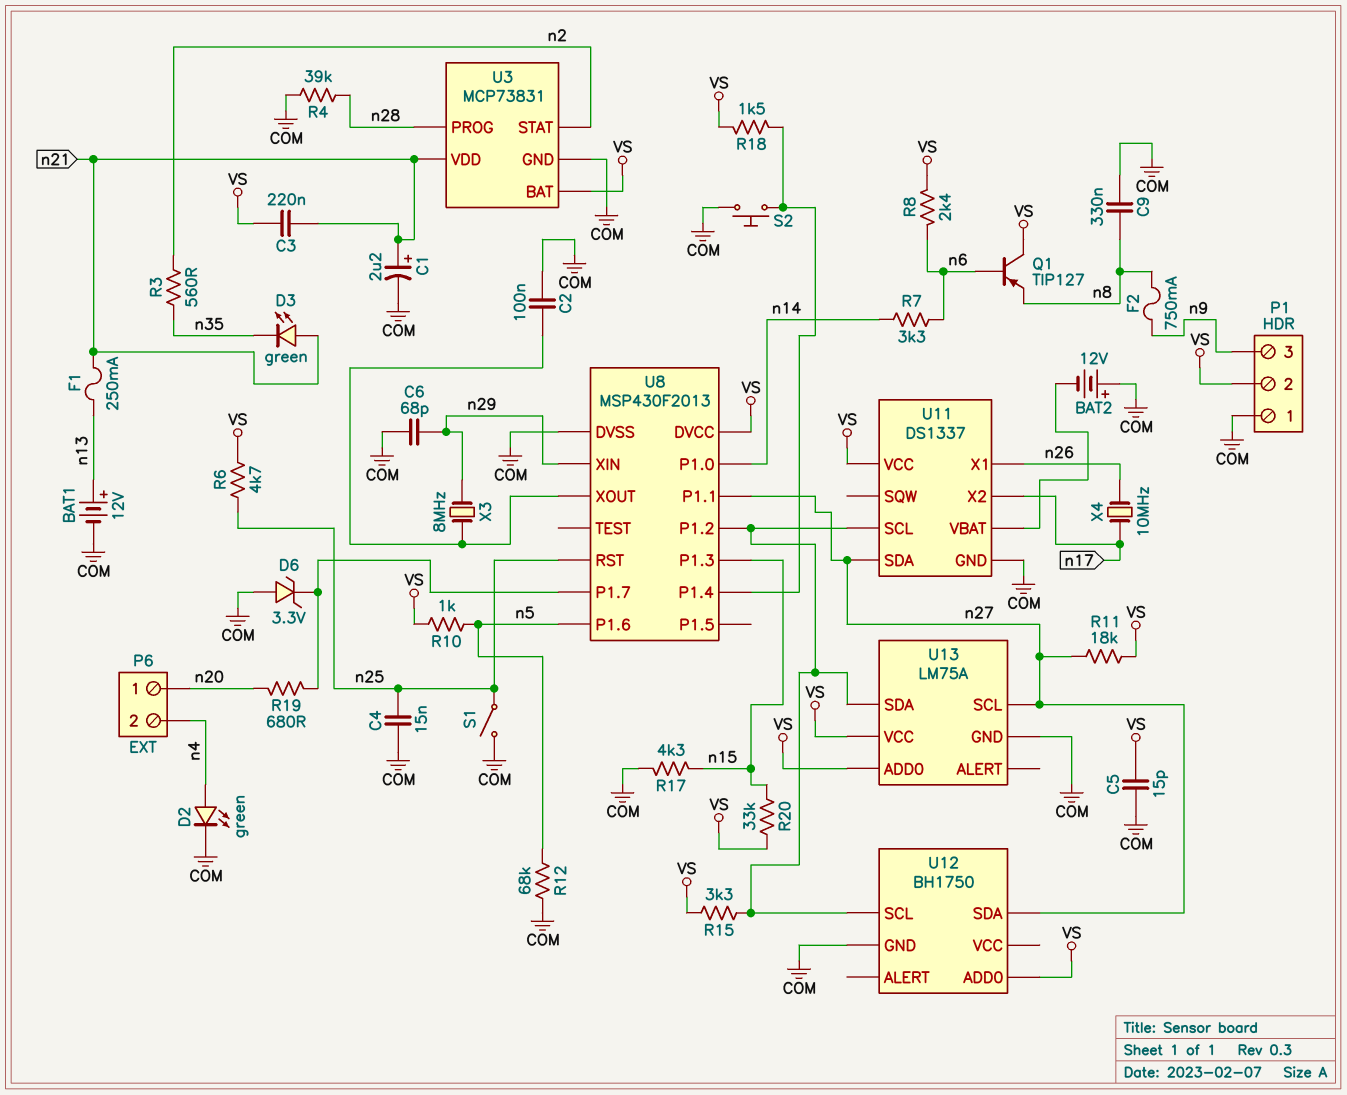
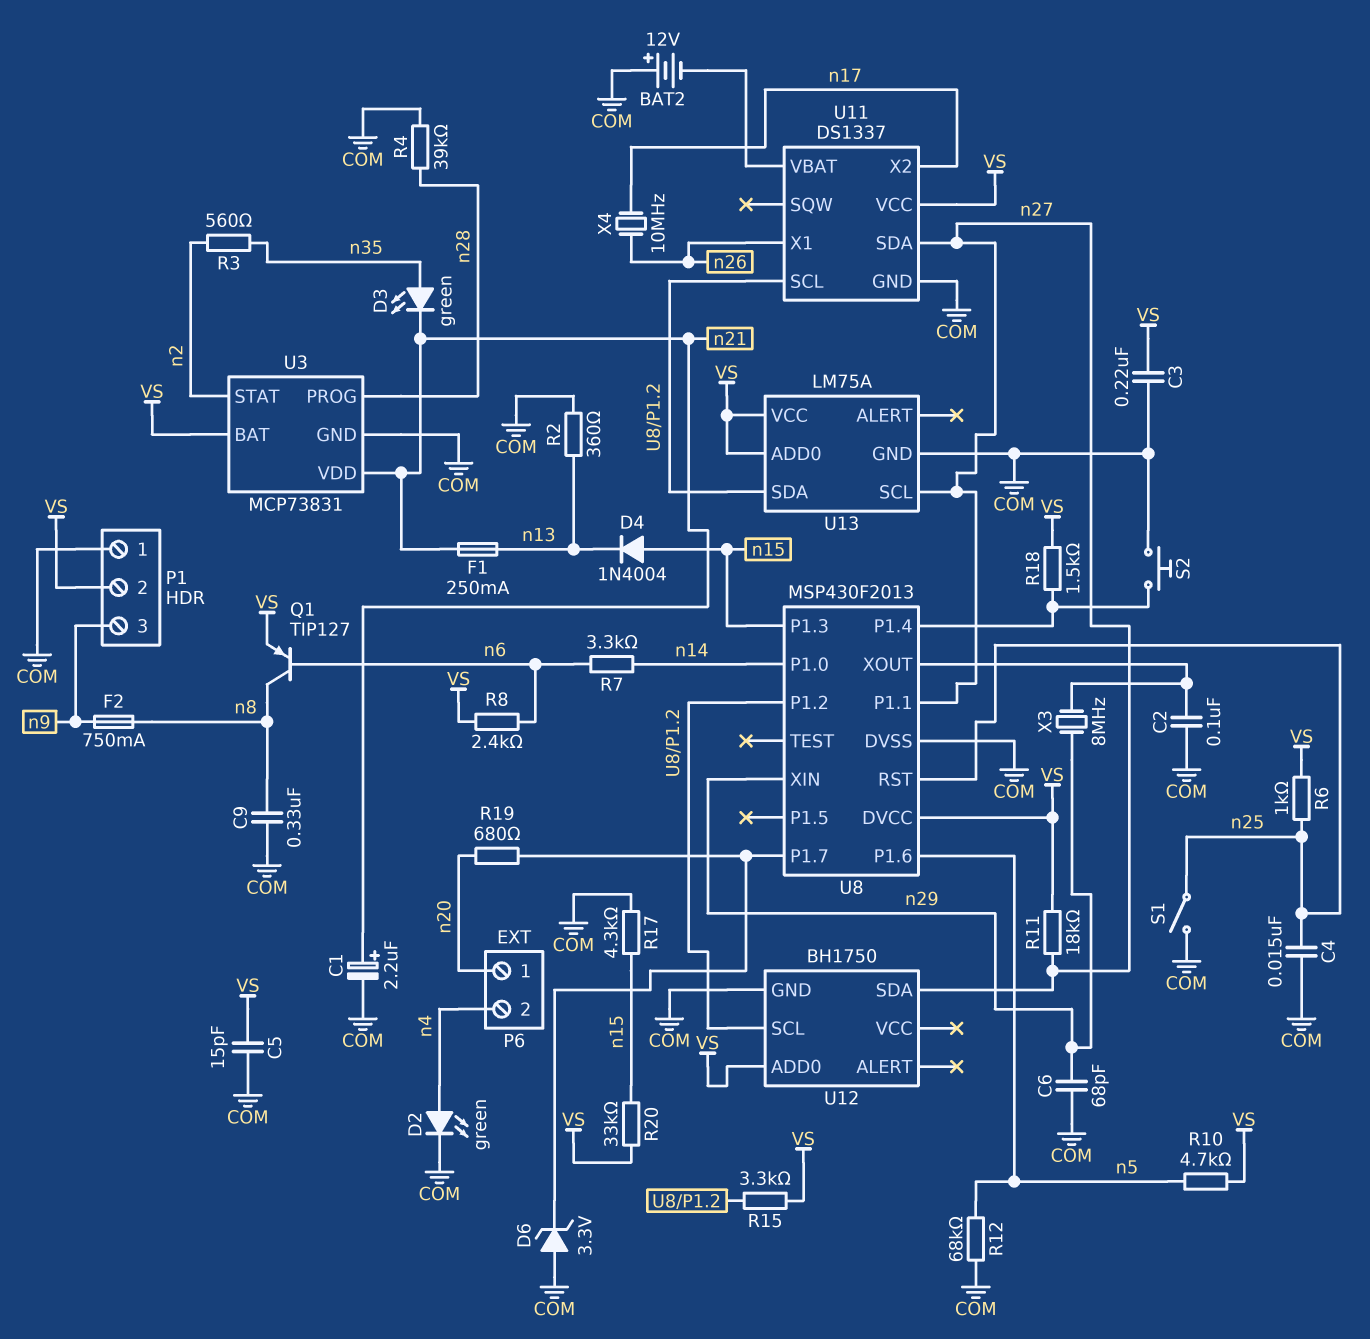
BAT1: 12V (plus n13, minus COM) -> none
C3: 220nF (VS, n21) -> 220nF (COM, VS)
D3: LED green (A n21, K n35) -> LED green (A n35, K n21)
D4: none -> diode 1N4004 (A n15, K n13)
Q1: PNP TIP127 (B n6, C VS, E n8) -> PNP TIP127 (B n6, C n8, E VS)
R2: none -> 360 (COM, n13)
R6: 4.7k (VS, n25) -> 1k (VS, n25)
R10: 1k (VS, n5) -> 4.7k (VS, n5)

